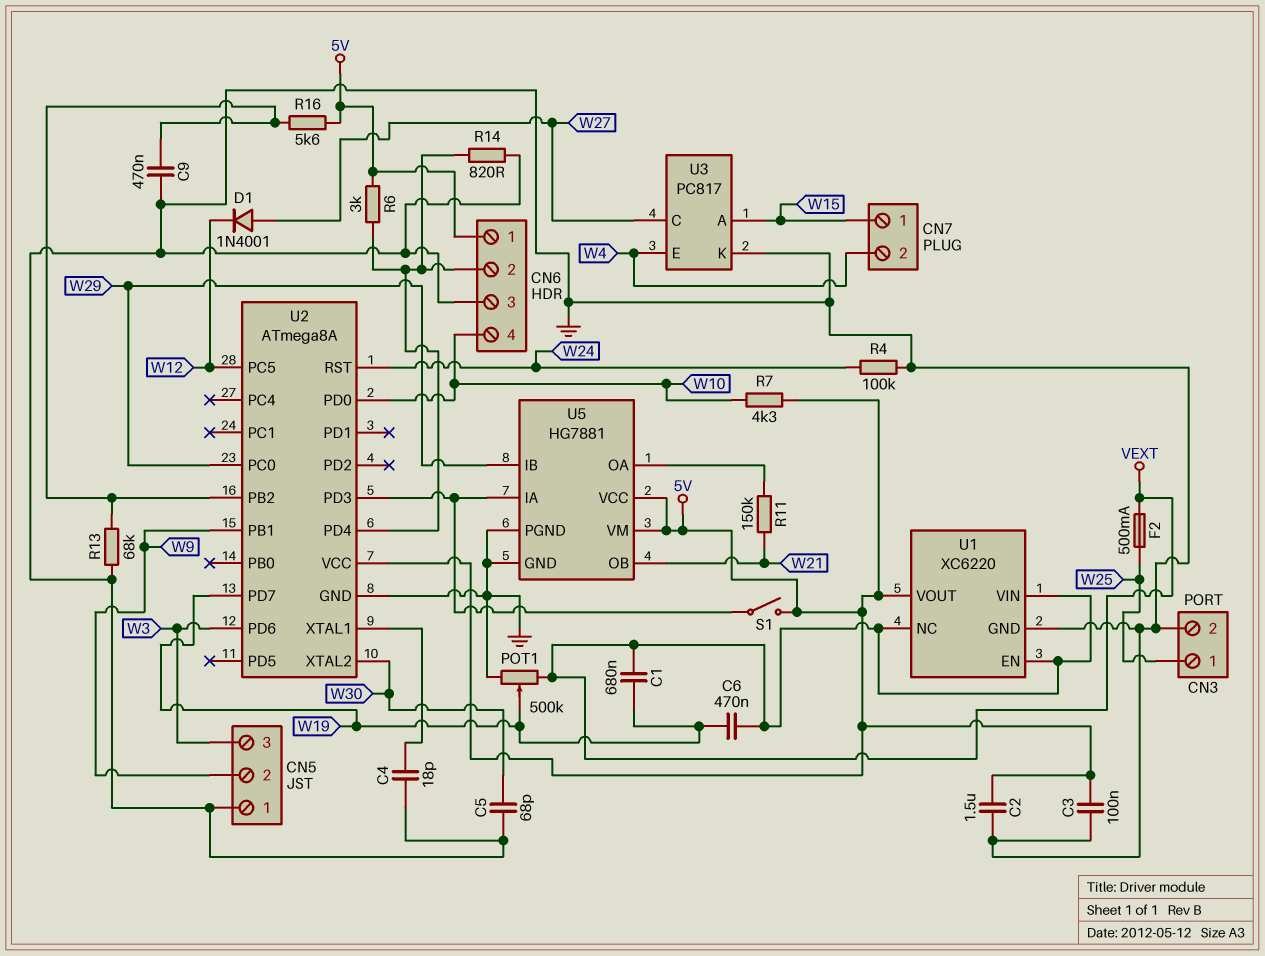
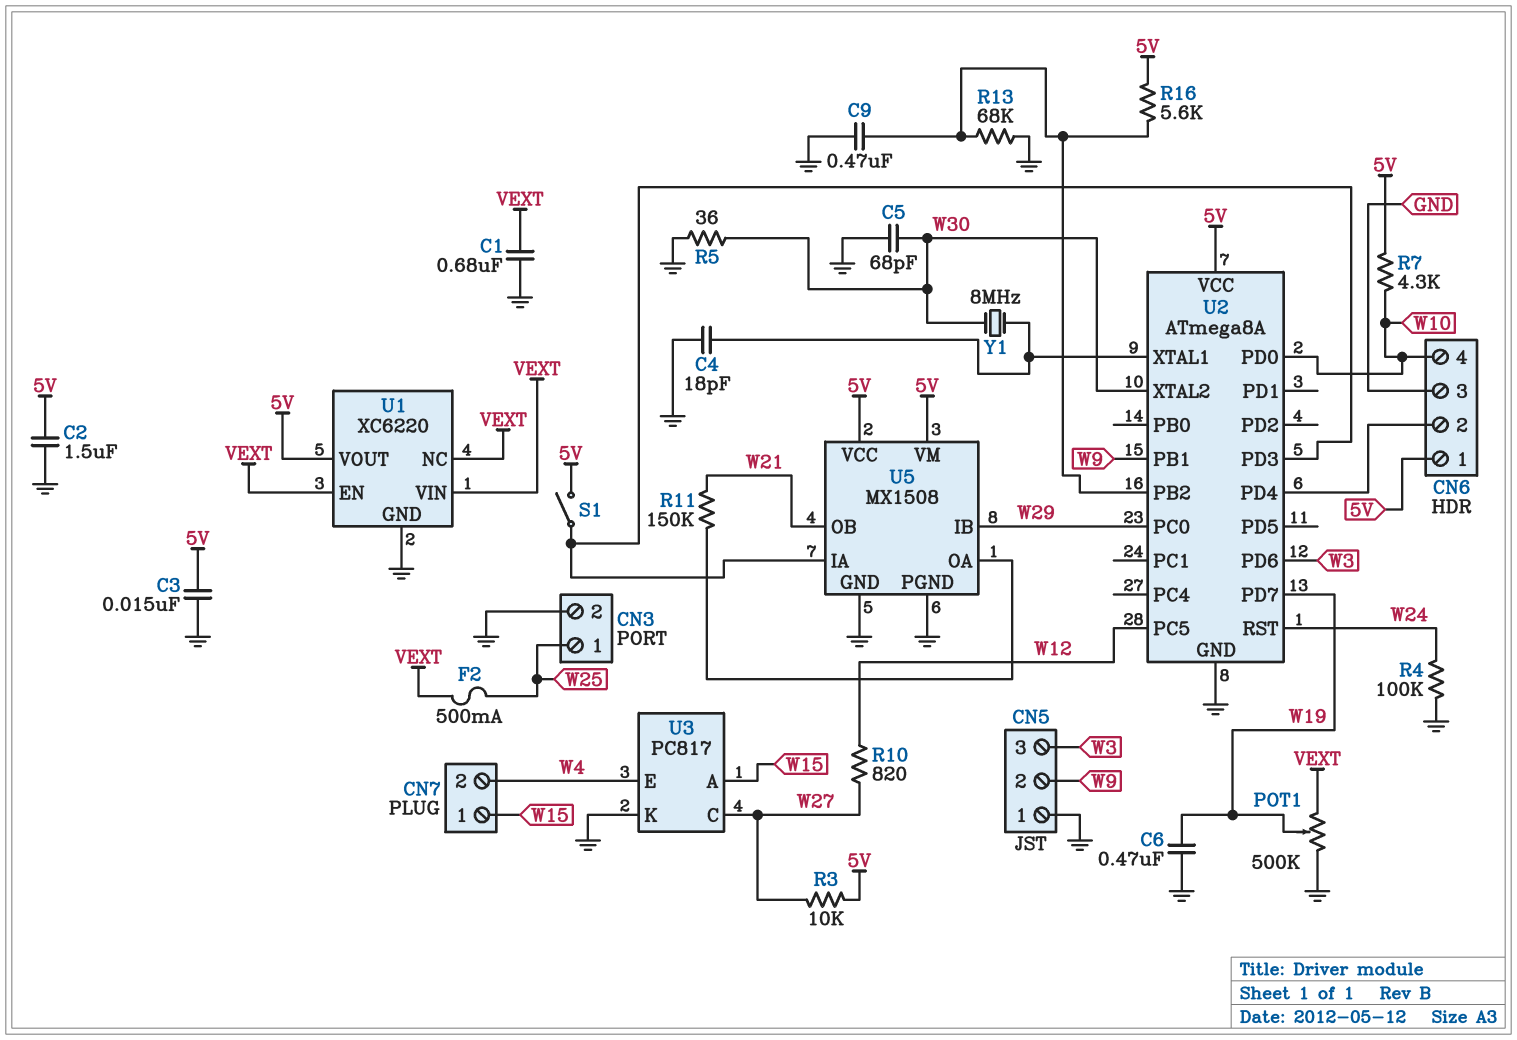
C1: 680nF (VEXT, W19) -> 680nF (GND, VEXT)
C3: 100nF (5V, GND) -> 15nF (5V, GND)
C6: 470nF (VEXT, W19) -> 470nF (GND, W19)
D1: diode 1N4001 (A W27, K W12) -> none
R3: none -> 10k (5V, W27)
R5: none -> 36 (GND, W30)
R6: 3k (5V, CN6/2) -> none
R10: none -> 820 (W12, W27)
R14: 820 (CN6/2, GND) -> none
U5: HG7881 -> MX1508
Y1: none -> 8MHz (U2/XTAL1, W30)

